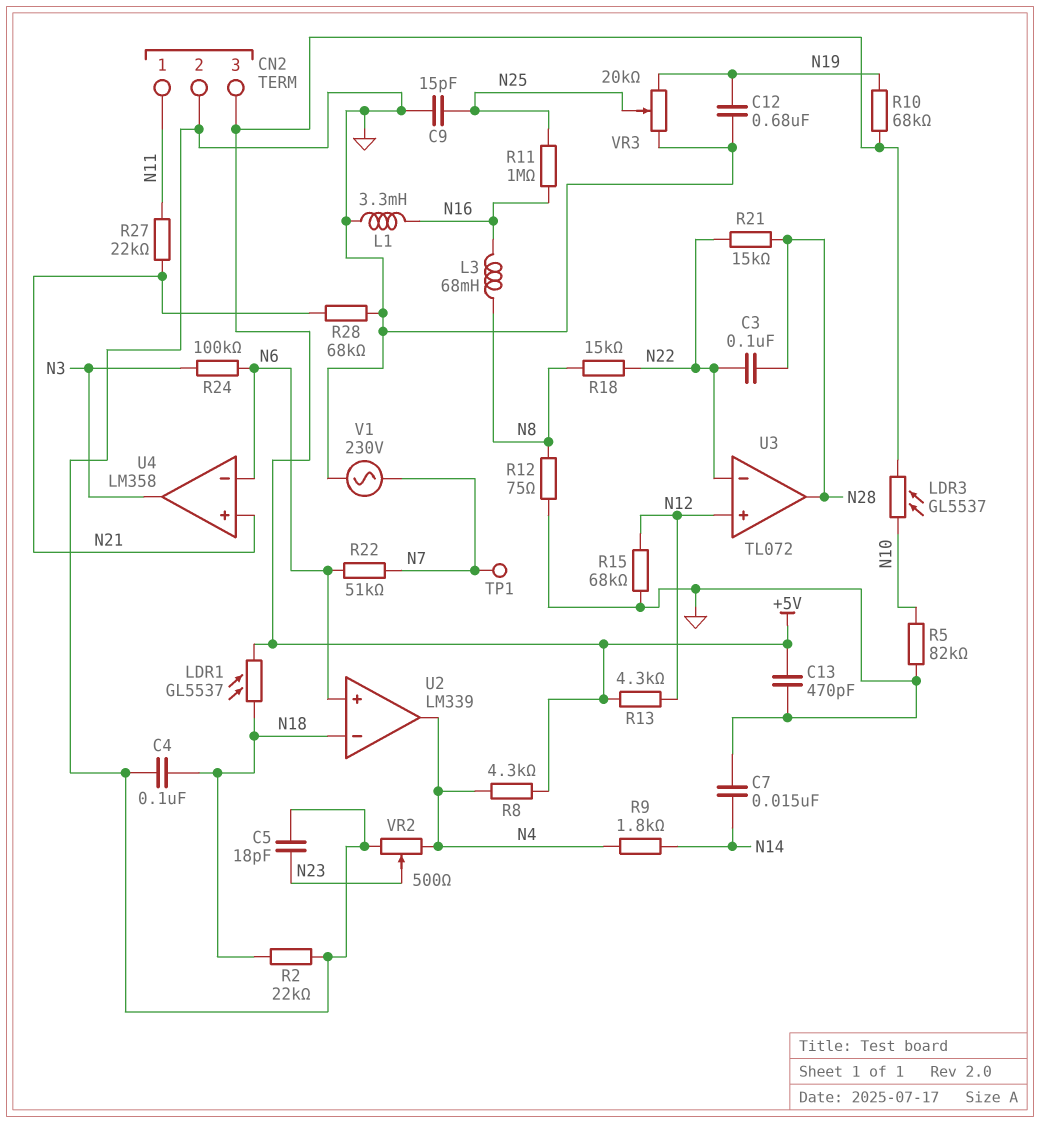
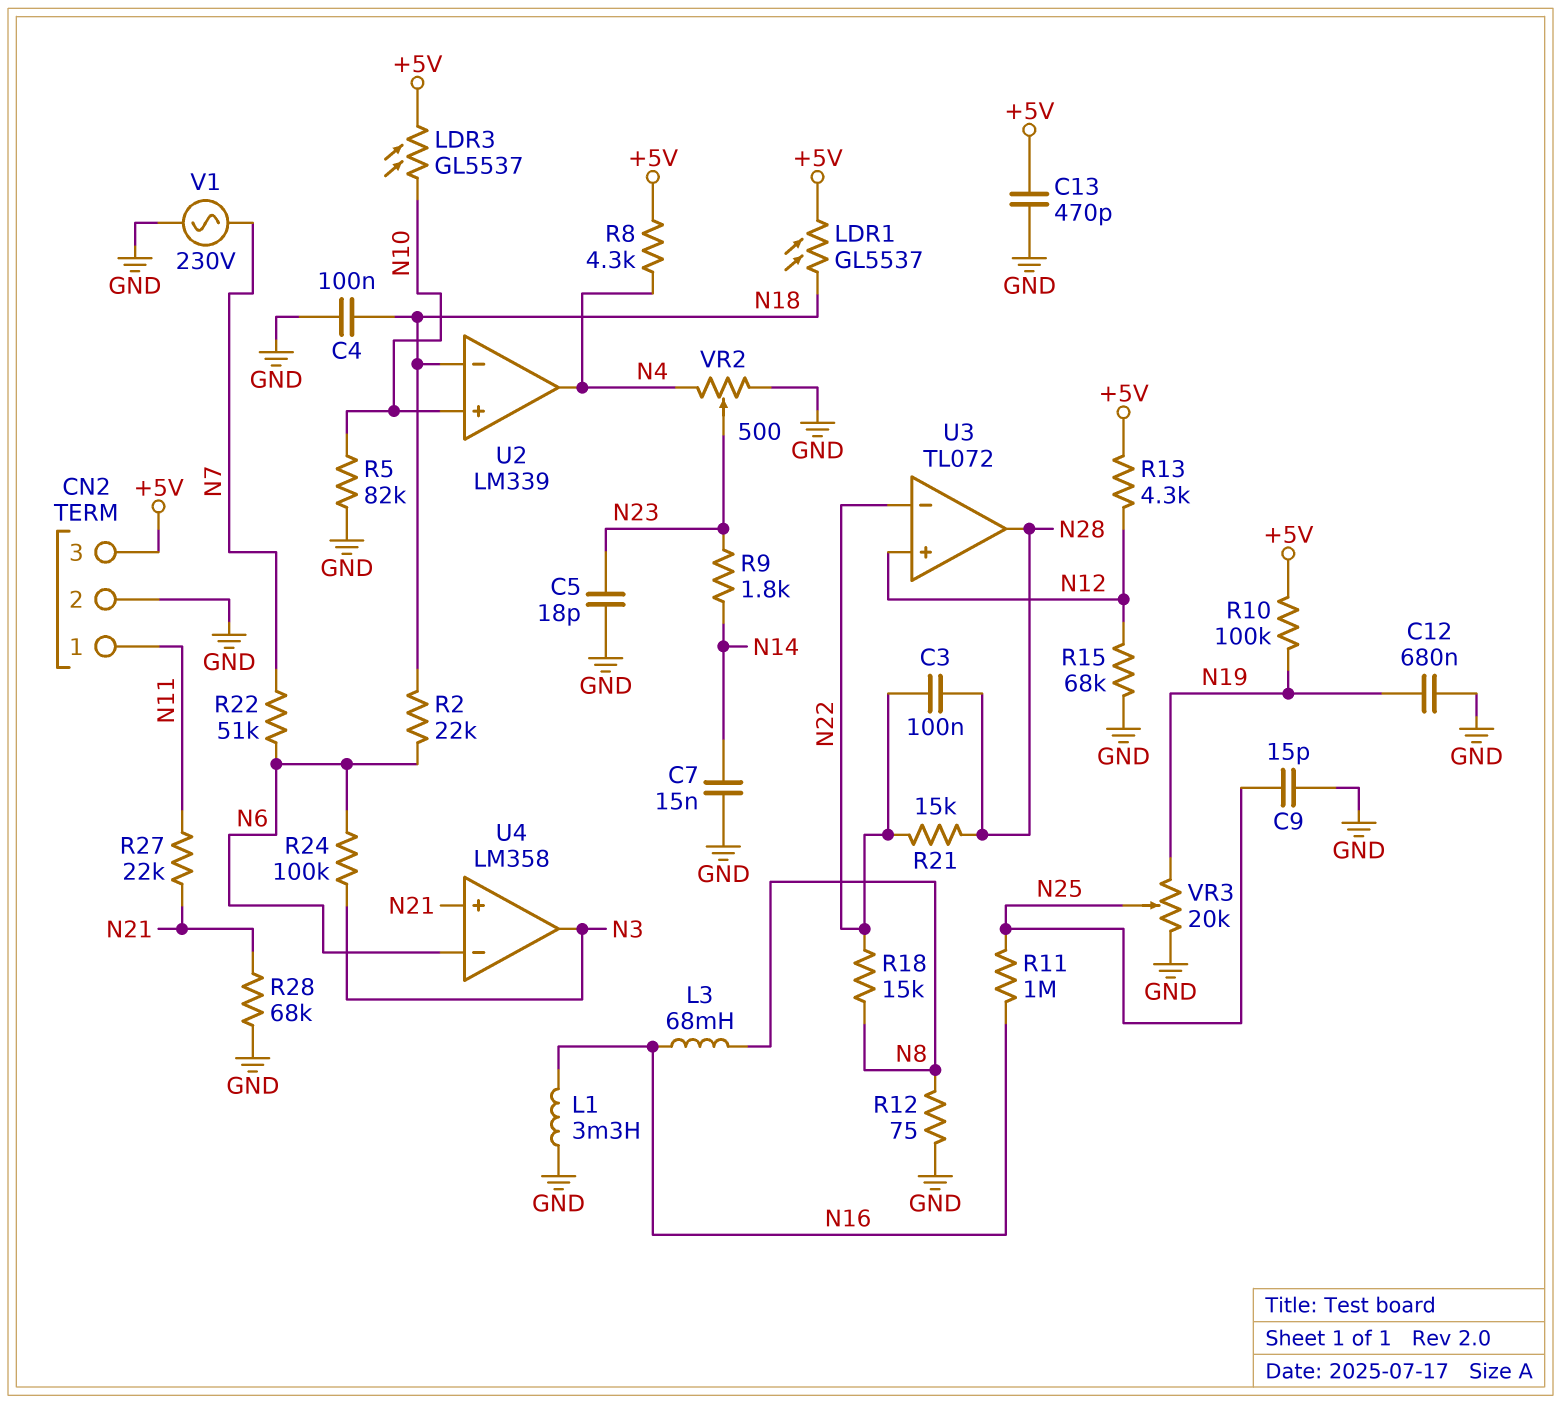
R2: 22k (GND, N18) -> 22k (N6, N18)
R9: 1.8k (N4, N14) -> 1.8k (N14, N23)
R10: 68k (+5V, N19) -> 100k (+5V, N19)
TP1: test point (N7) -> none
U2 pin in+: N6 -> N10

